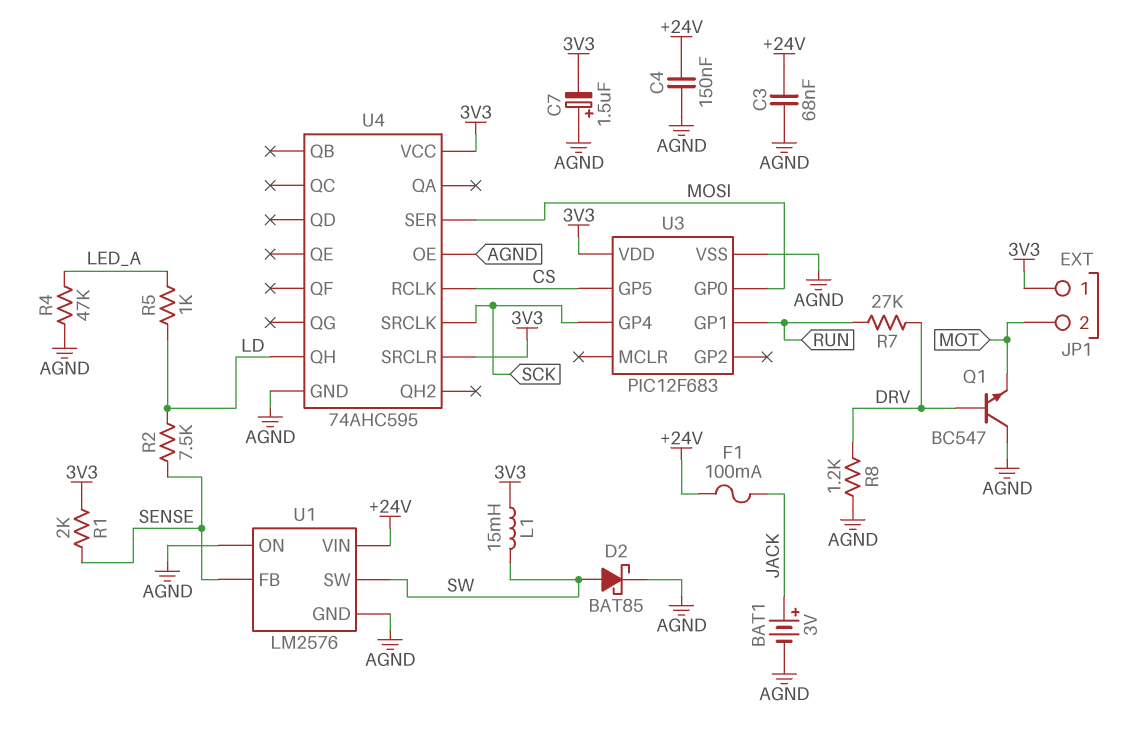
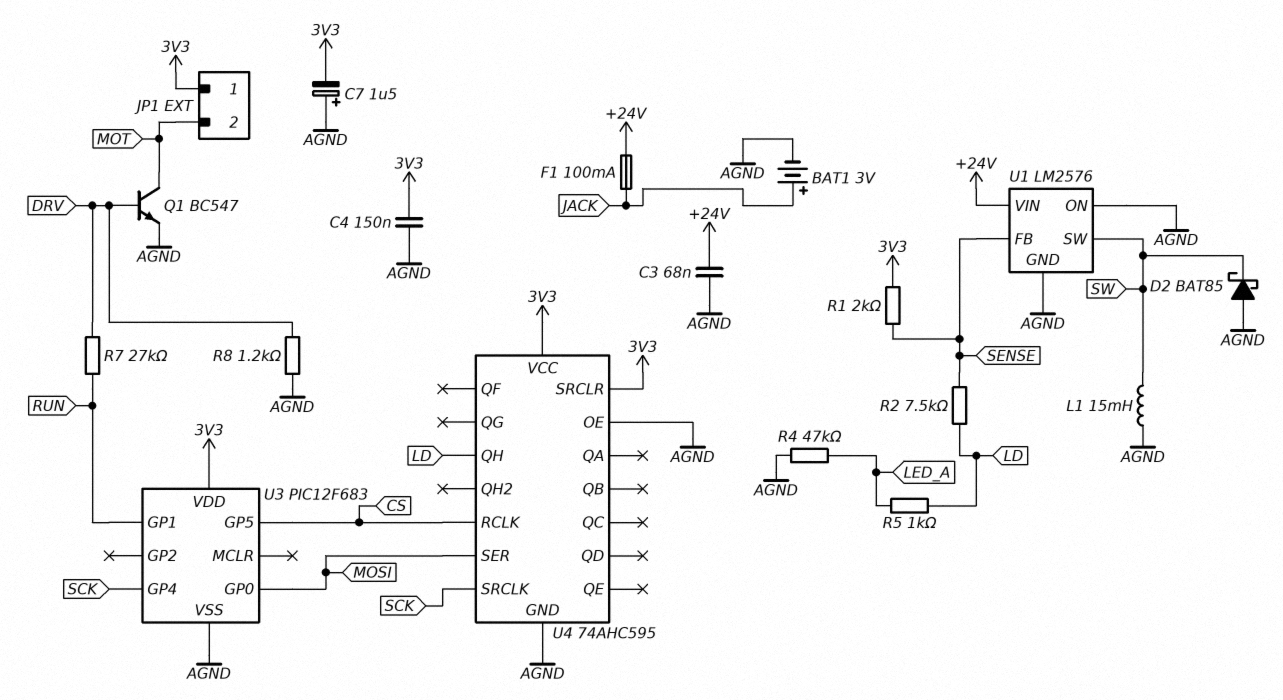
C4: 150nF (+24V, AGND) -> 150nF (3V3, AGND)
D2: schottky BAT85 (A SW, K AGND) -> schottky BAT85 (A AGND, K SW)
L1: 15mH (3V3, SW) -> 15mH (AGND, SW)
Q1: NPN BC547 (B DRV, C AGND, E MOT) -> NPN BC547 (B DRV, C MOT, E AGND)

